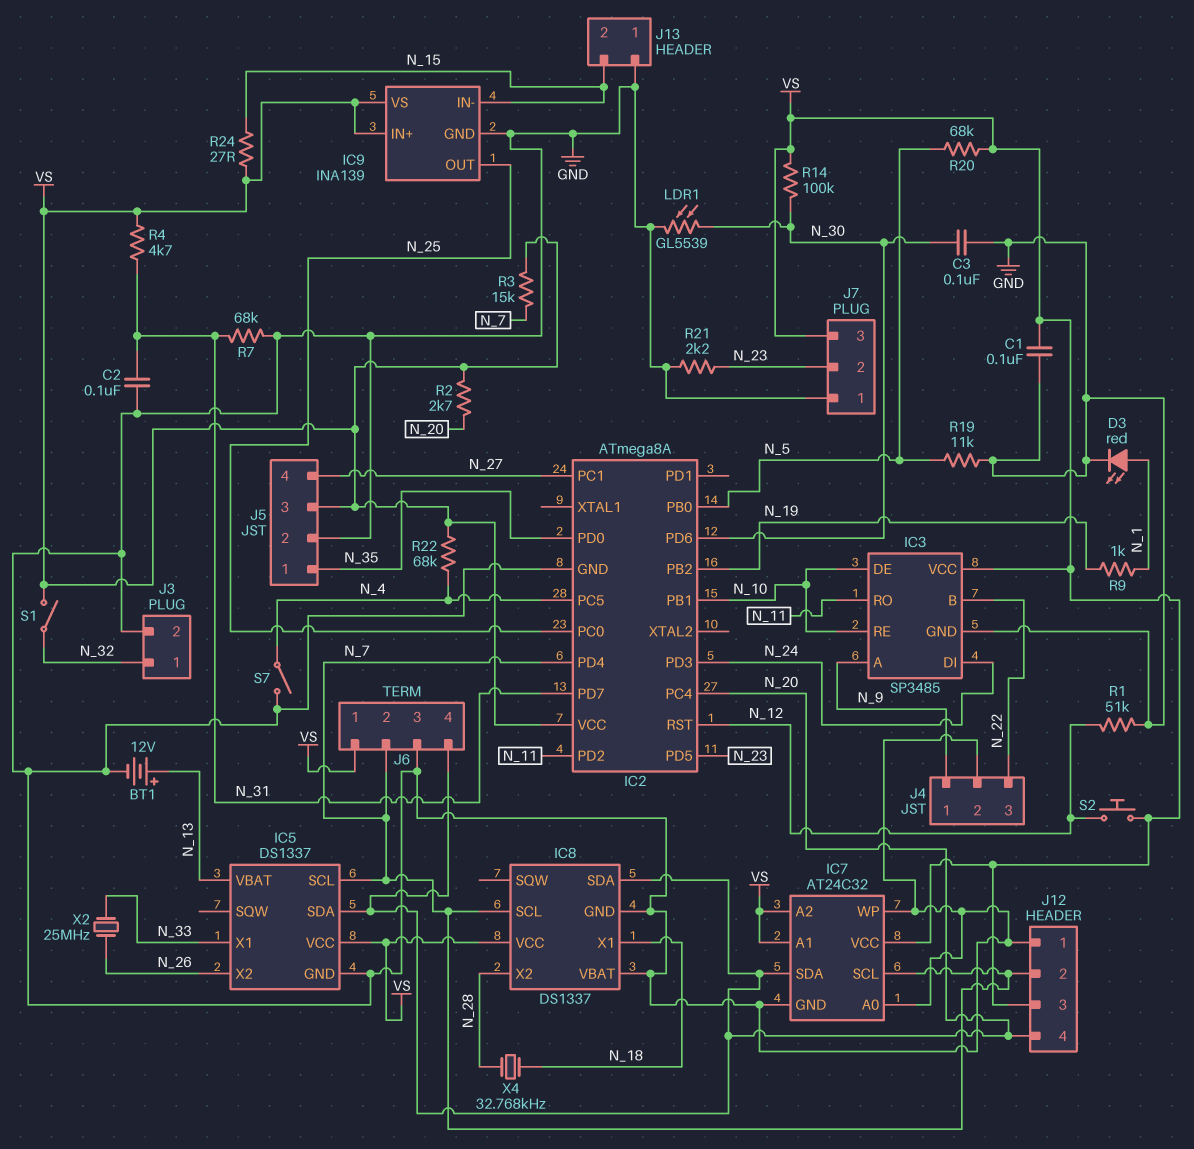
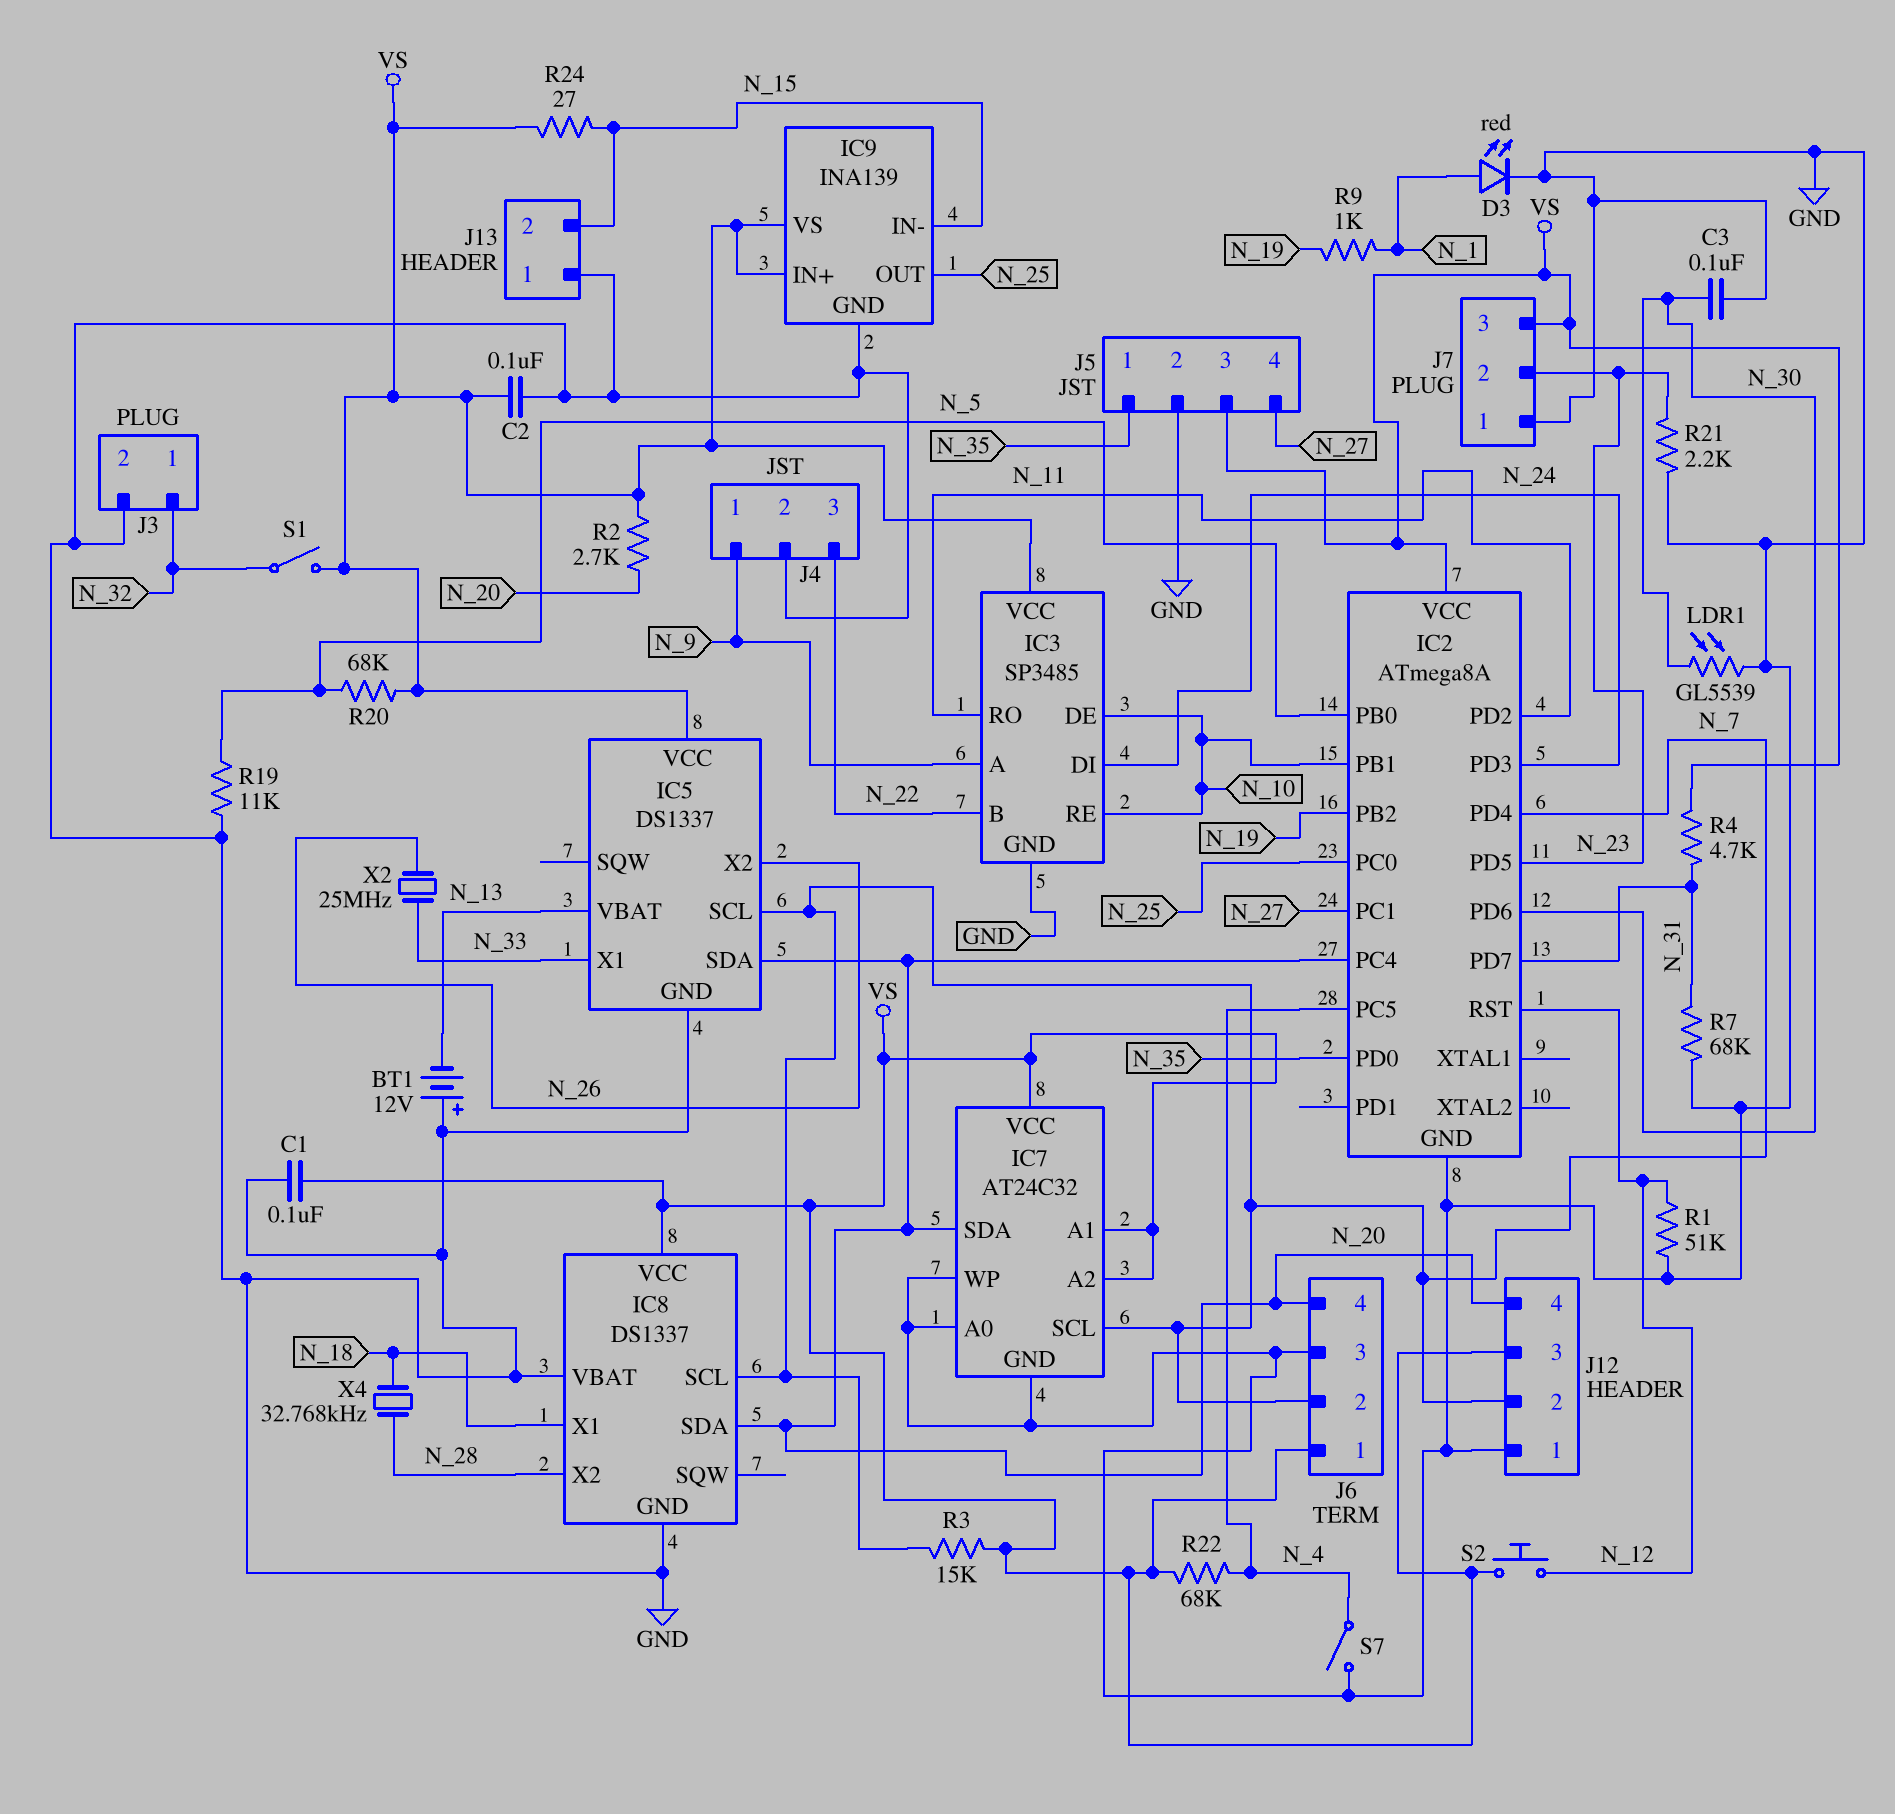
BT1: 12V (plus N_13, minus GND) -> 12V (plus GND, minus N_13)
C2: 100nF (GND, N_31) -> 100nF (GND, VS)
R14: 100k (N_30, VS) -> none

